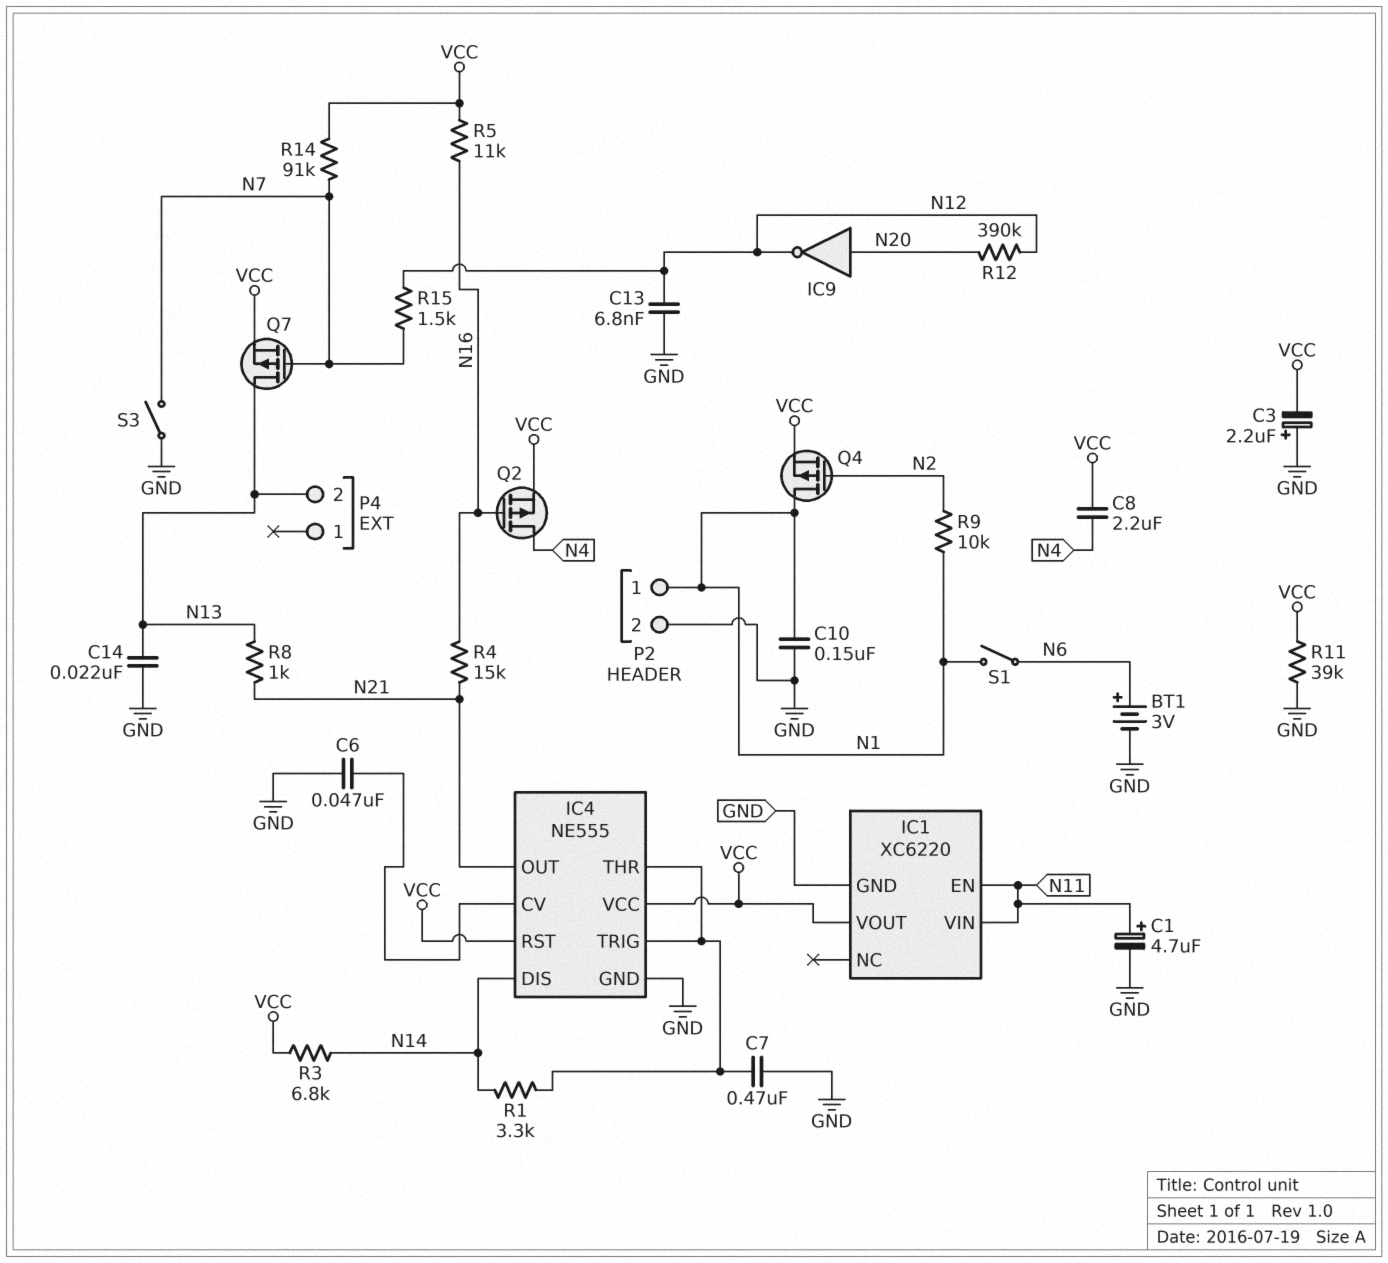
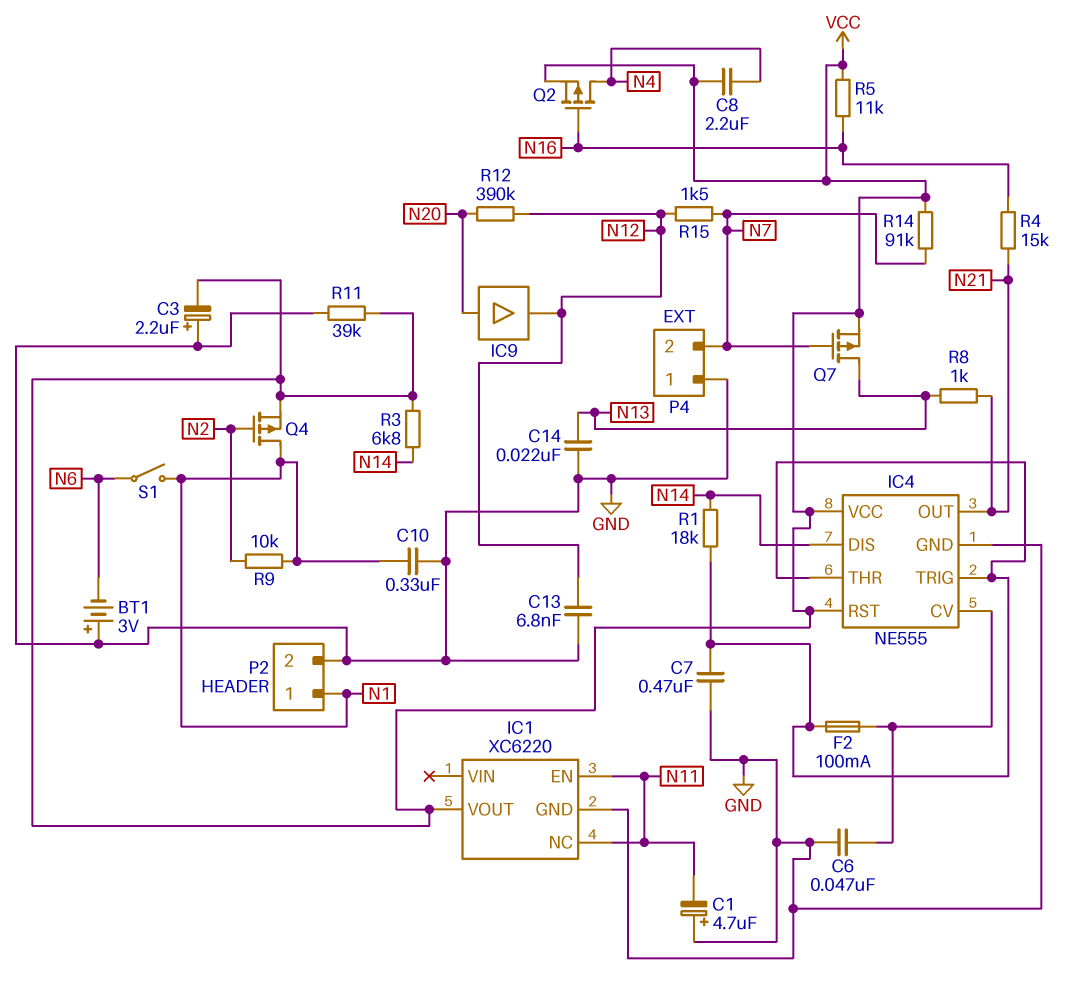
BT1: 3V (plus N6, minus GND) -> 3V (plus GND, minus N6)
C1: 4.7uF (plus N11, minus GND) -> 4.7uF (plus GND, minus N11)
C10: 150nF (GND, N1) -> 330nF (GND, N1)
F2: none -> 100mA (IC4/CV, IC4/THR)
IC1 pin NC: none -> N11
IC1 pin VIN: N11 -> none
IC9: NOT (in N20, out N12) -> buffer (in N20, out N12)
P4 pin 1: none -> GND
P4 pin 2: N13 -> N7
R1: 3.3k (IC4/THR, N14) -> 18k (IC4/THR, N14)
S3: switch (GND, N7) -> none

